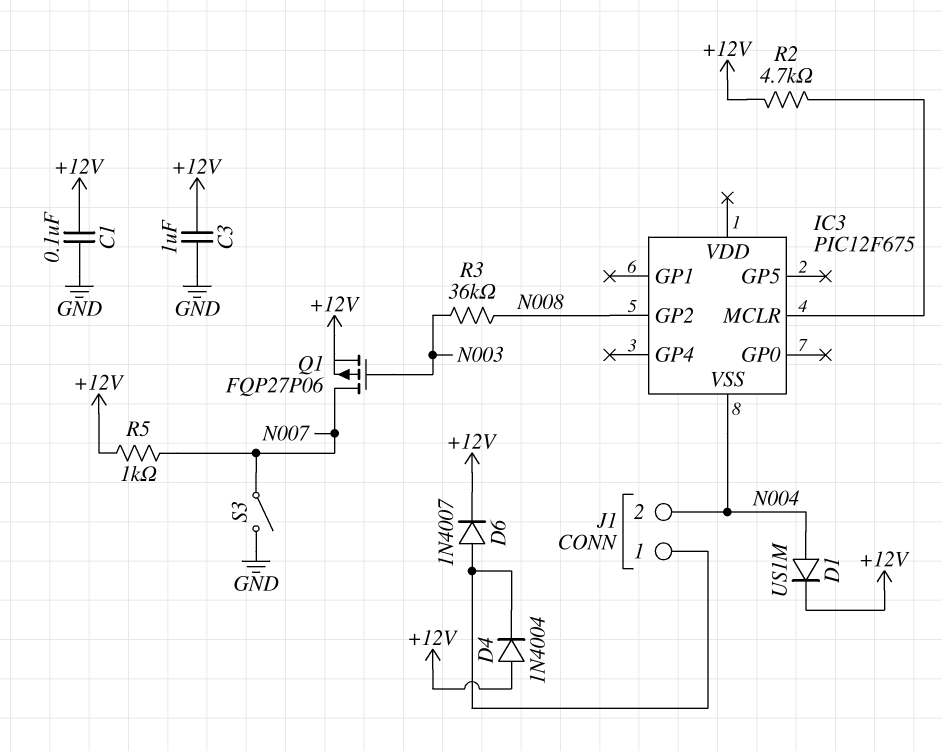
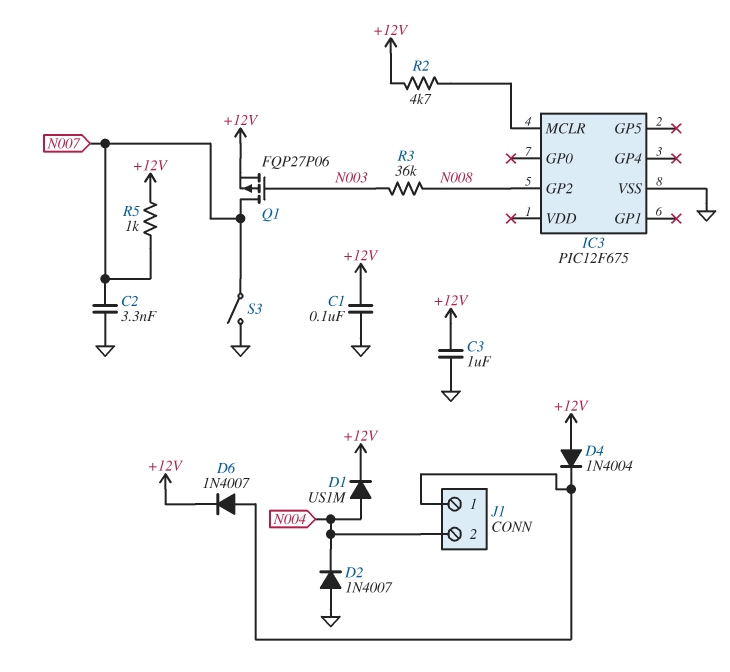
C2: none -> 3.3nF (GND, N007)
D2: none -> diode 1N4007 (A GND, K N004)
IC3 pin VSS: N004 -> GND

